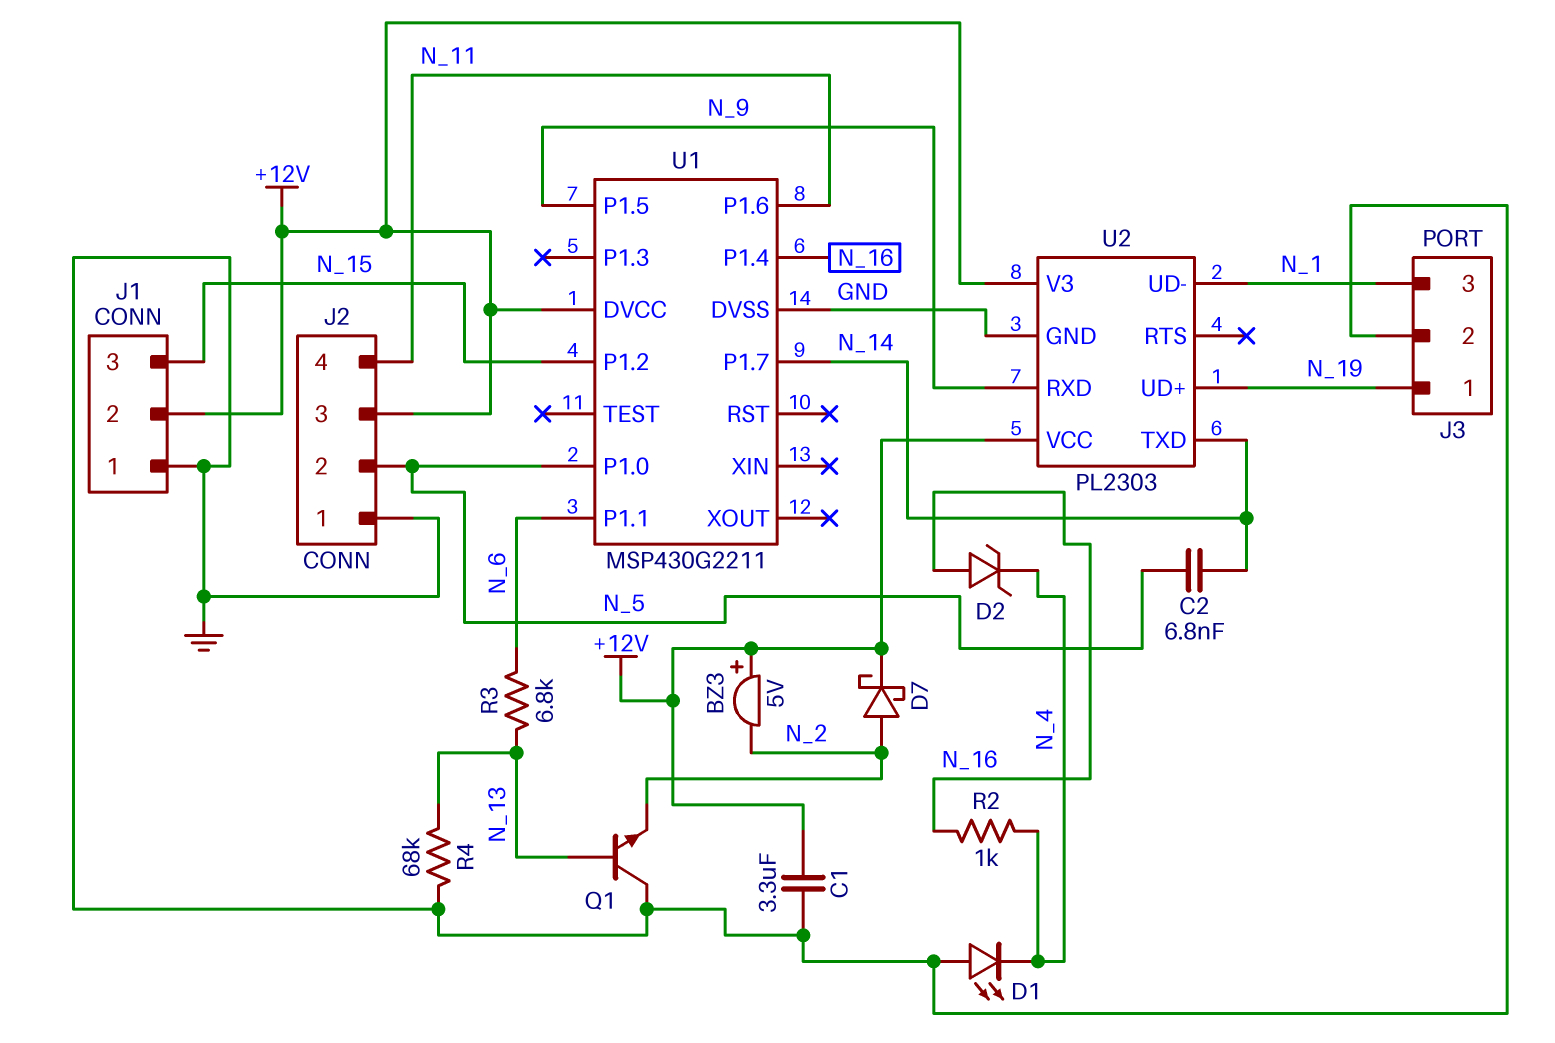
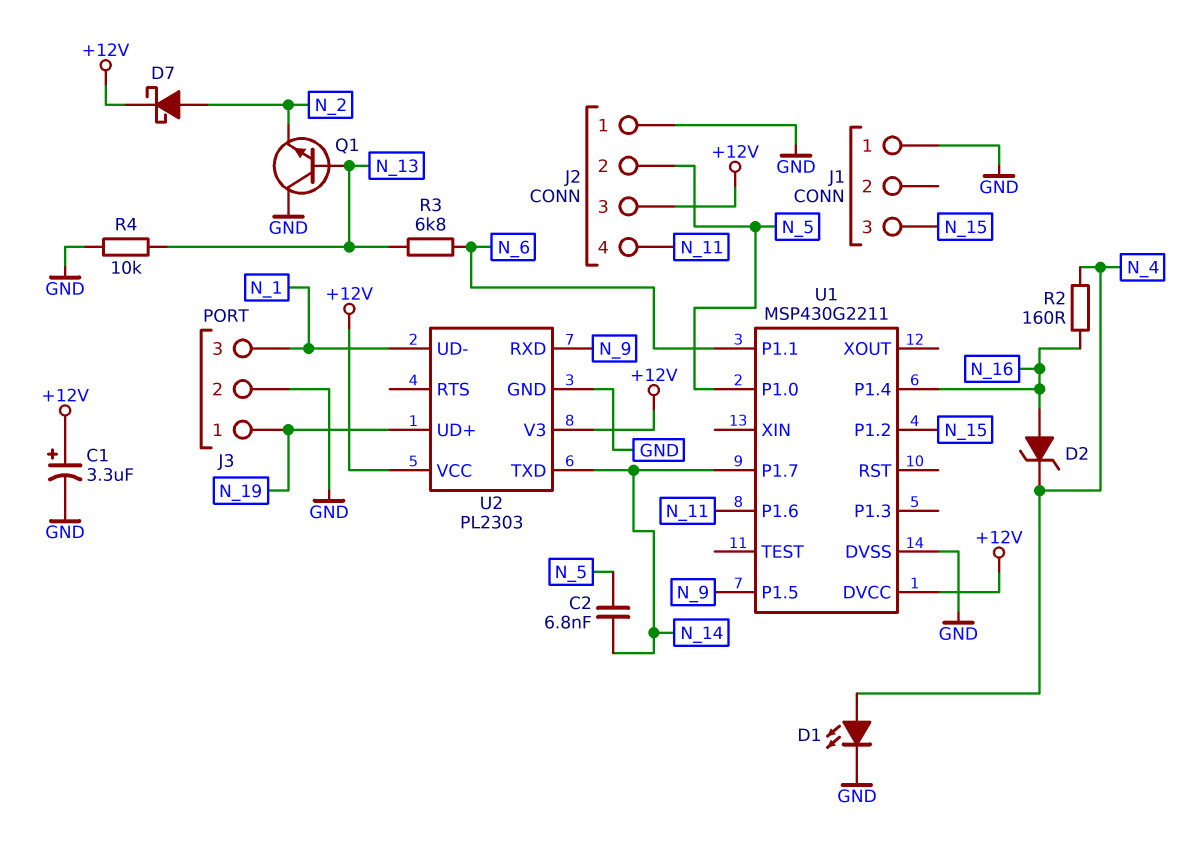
BZ3: buzzer 5V (plus +12V, minus N_2) -> none
C1: 3.3uF (+12V, GND) -> 3.3uF (plus +12V, minus GND)
D1: LED (A GND, K N_4) -> LED (A N_4, K GND)
J1 pin 2: +12V -> none
R2: 1k (N_4, N_16) -> 160 (N_4, N_16)
R4: 68k (GND, N_13) -> 10k (GND, N_13)

